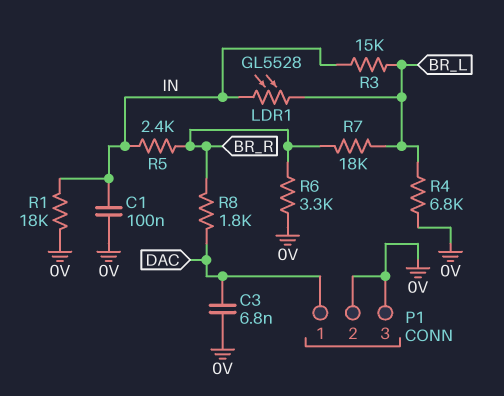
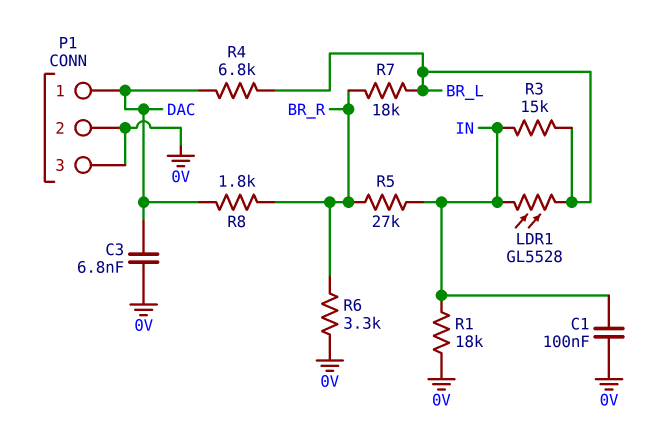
R4: 6.8k (0V, BR_L) -> 6.8k (BR_L, DAC)
R5: 2.4k (BR_R, IN) -> 27k (BR_R, IN)

